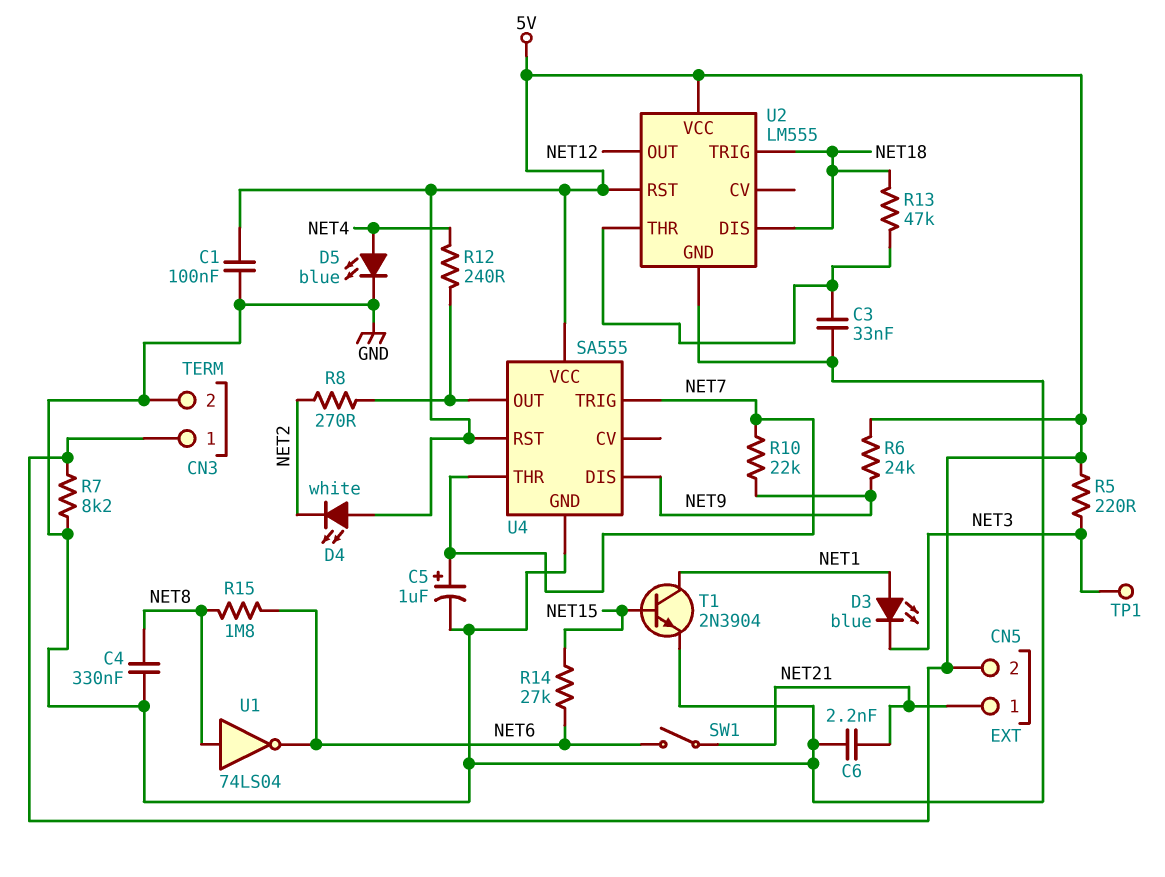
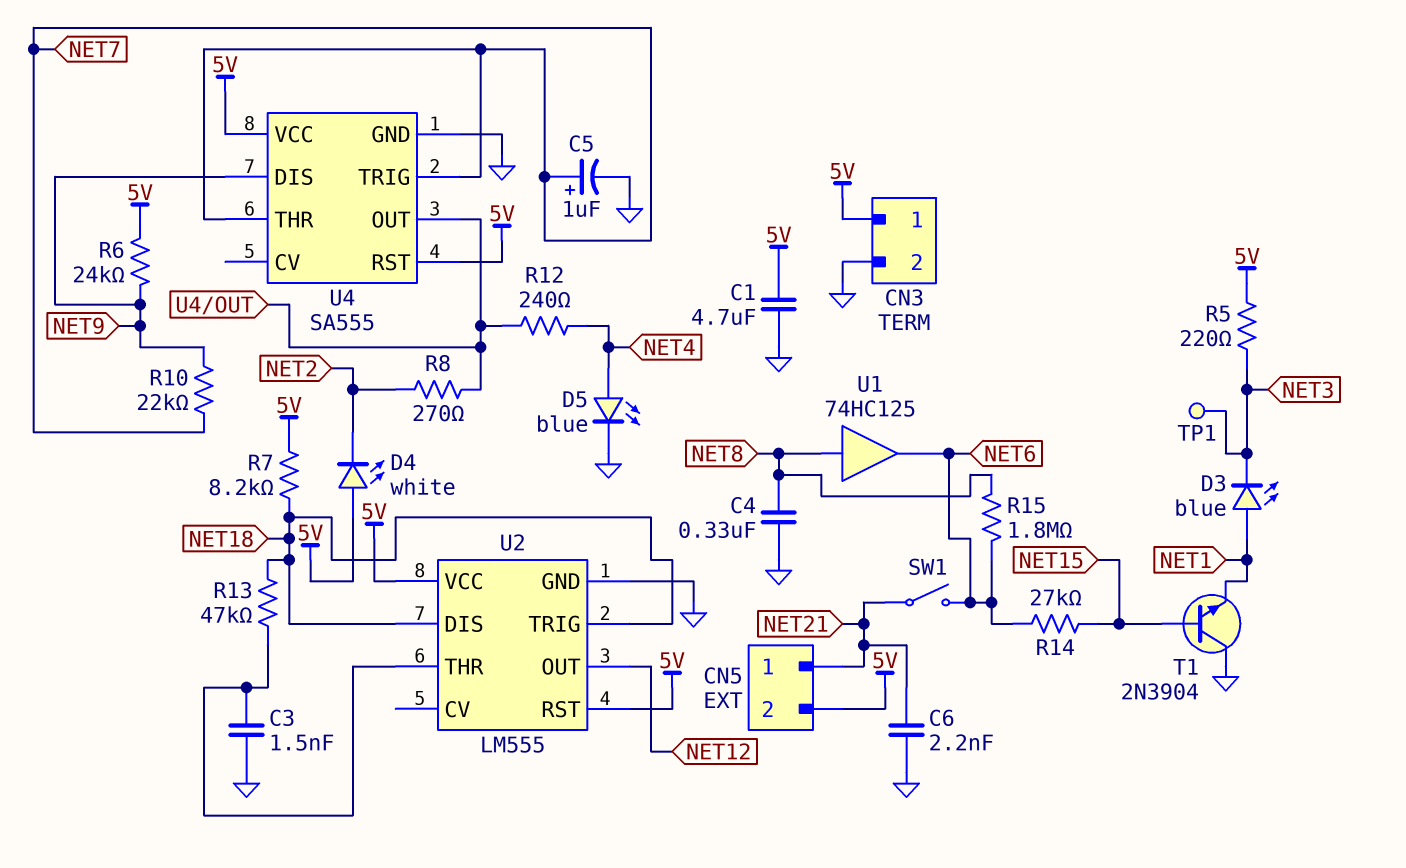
C1: 100nF (5V, GND) -> 4.7uF (5V, GND)
C3: 33nF (GND, U2/THR) -> 1.5nF (GND, U2/THR)
R7: 8.2k (5V, GND) -> 8.2k (5V, NET18)
T1: NPN 2N3904 (B NET15, C NET1, E GND) -> NPN 2N3904 (B NET15, C GND, E NET1)
U1: NOT 74LS04 (in NET8, out NET6) -> buffer 74HC125 (in NET8, out NET6)

